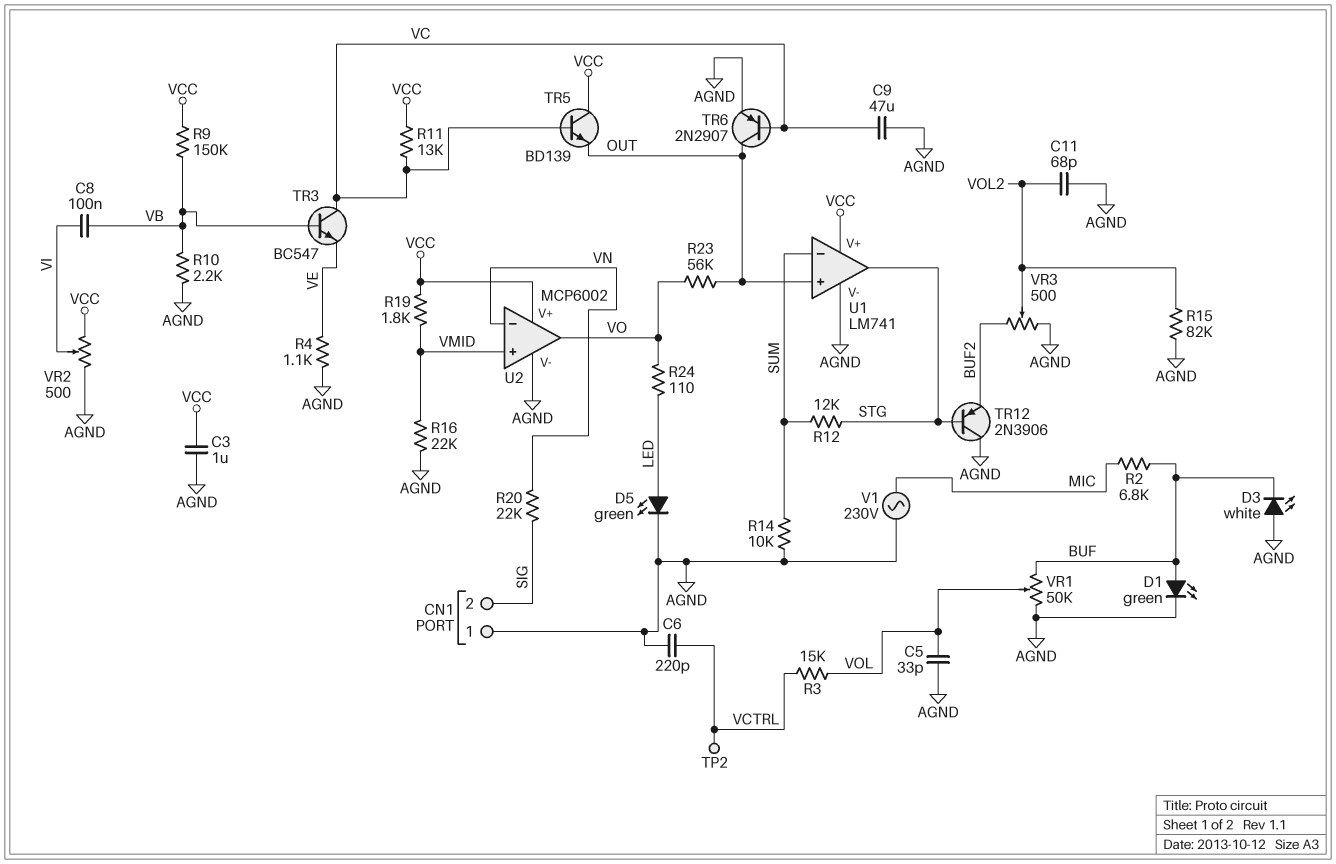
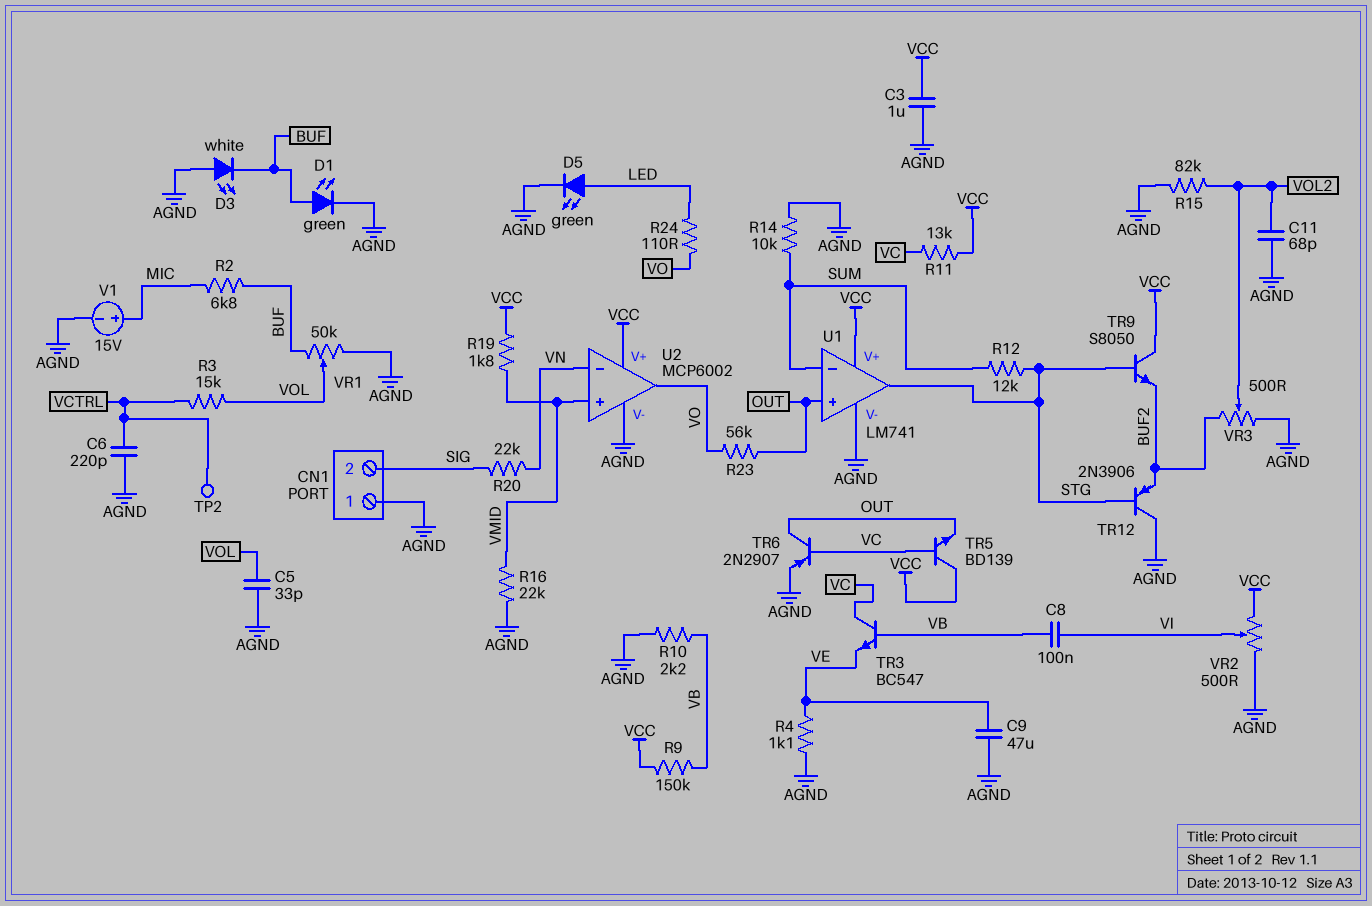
C9: 47uF (AGND, VC) -> 47uF (AGND, VE)
TR9: none -> NPN S8050 (B STG, C VCC, E BUF2)
V1: AC 230V (AGND, MIC) -> 15V (plus MIC, minus AGND)

